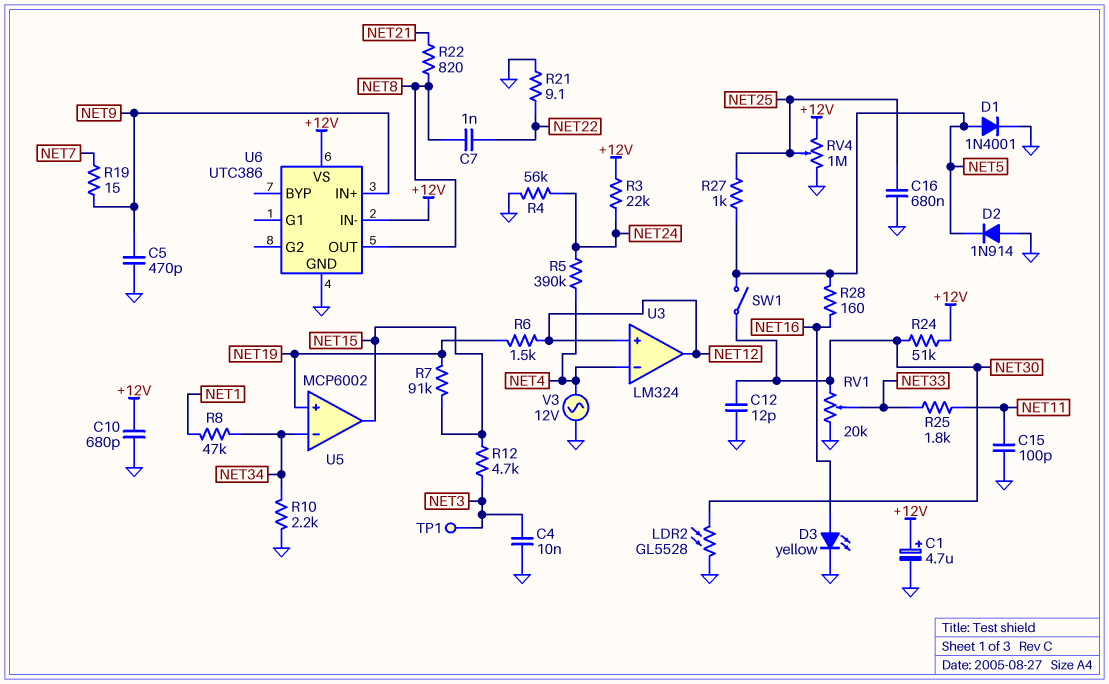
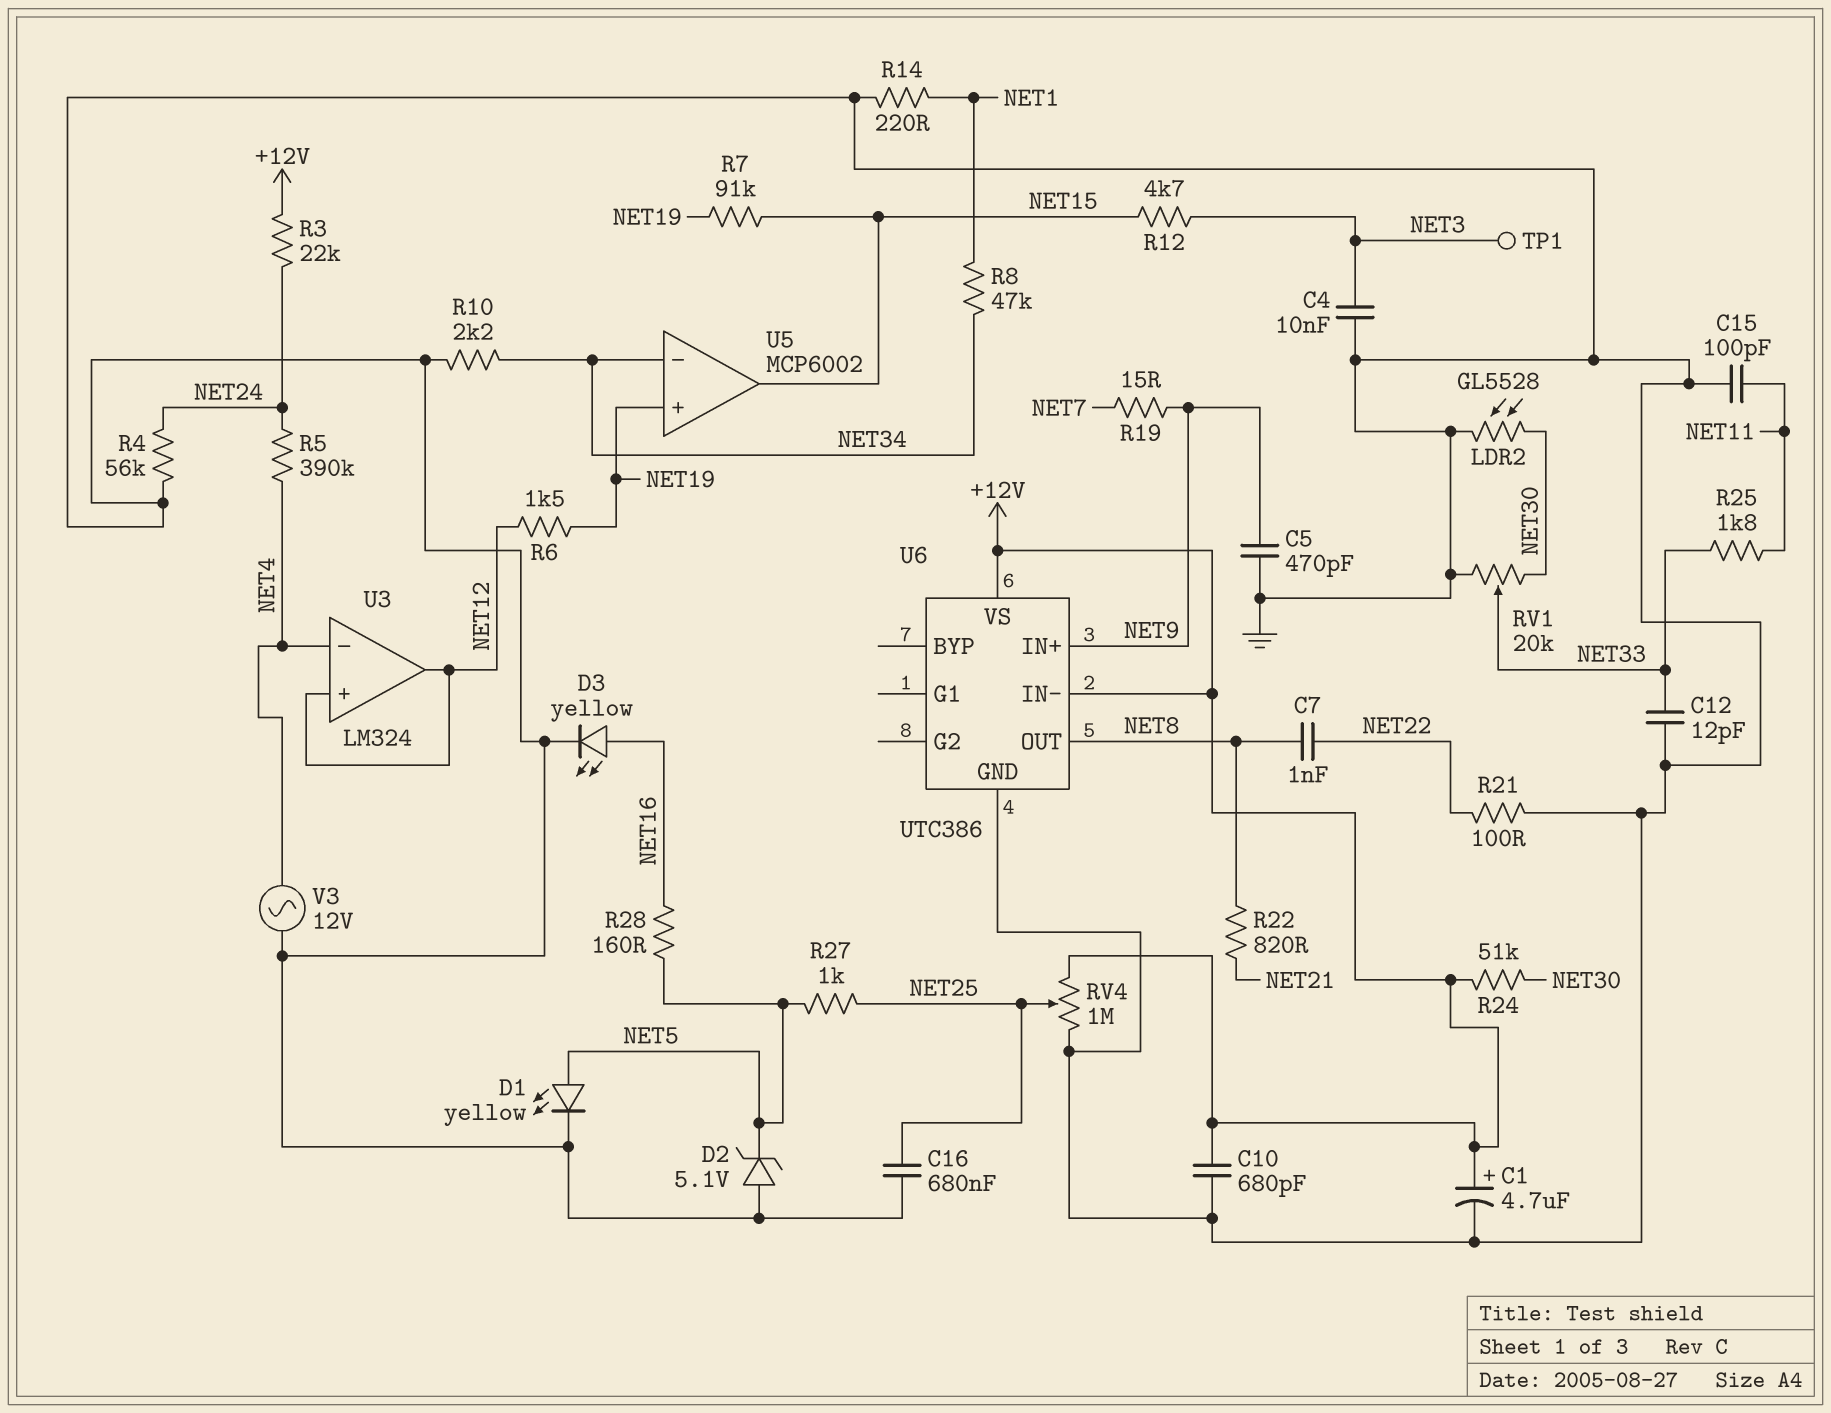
C12: 12pF (GND, NET30) -> 12pF (GND, NET33)
D1: diode 1N4001 (A NET5, K GND) -> LED yellow (A NET5, K GND)
D2: diode 1N914 (A GND, K NET5) -> zener 5.1V (A GND, K NET5)
R14: none -> 220 (GND, NET1)
R21: 9.1 (GND, NET22) -> 100 (GND, NET22)
SW1: switch (NET5, NET30) -> none

